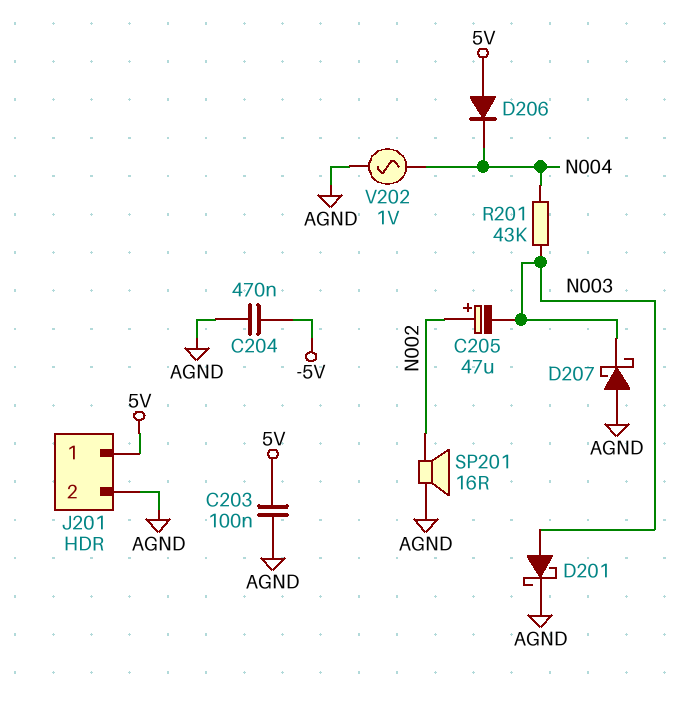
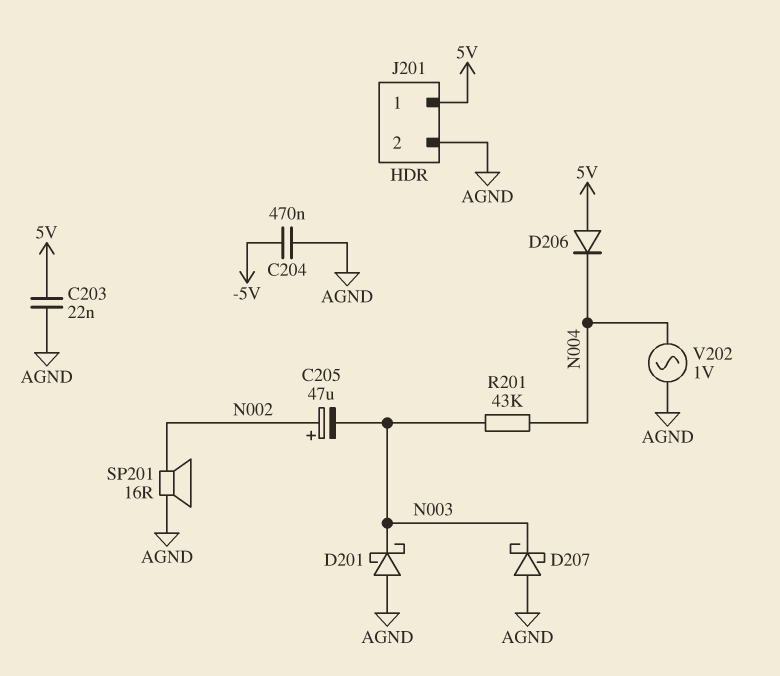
C203: 100nF (5V, AGND) -> 22nF (5V, AGND)
D201: schottky (A N003, K AGND) -> schottky (A AGND, K N003)

